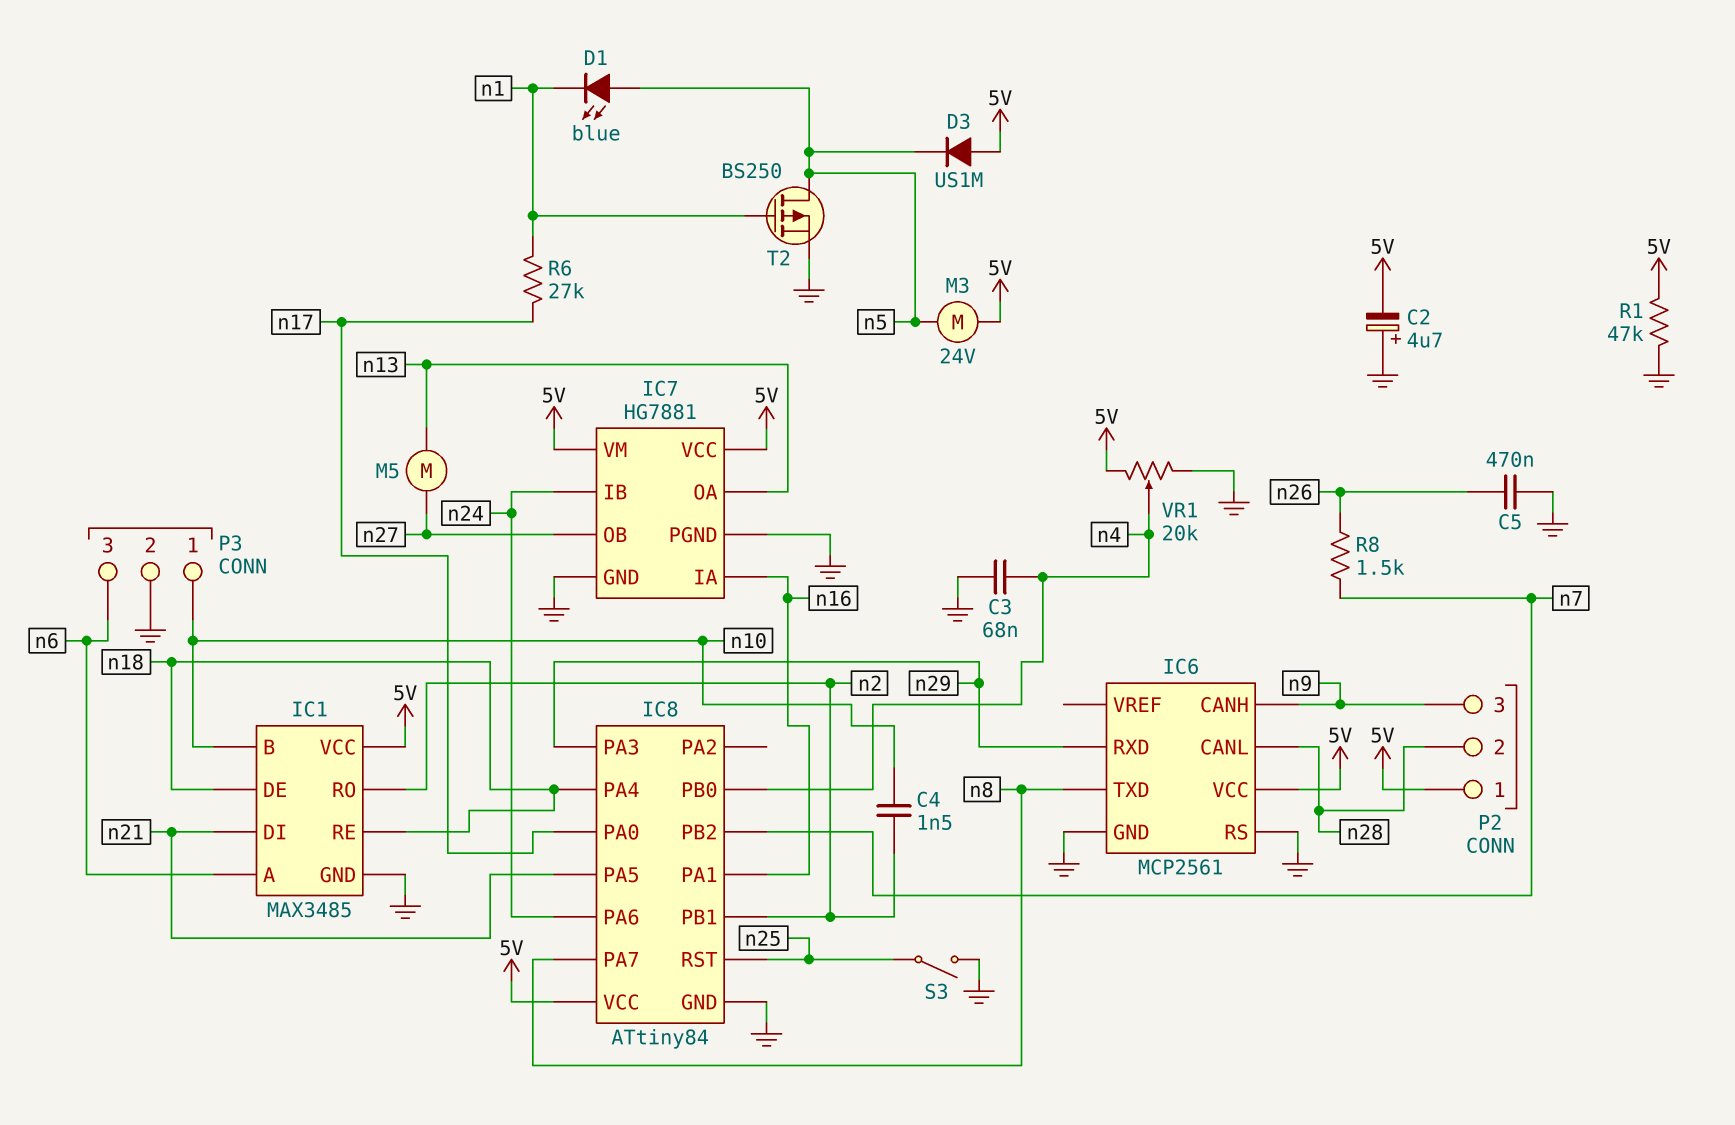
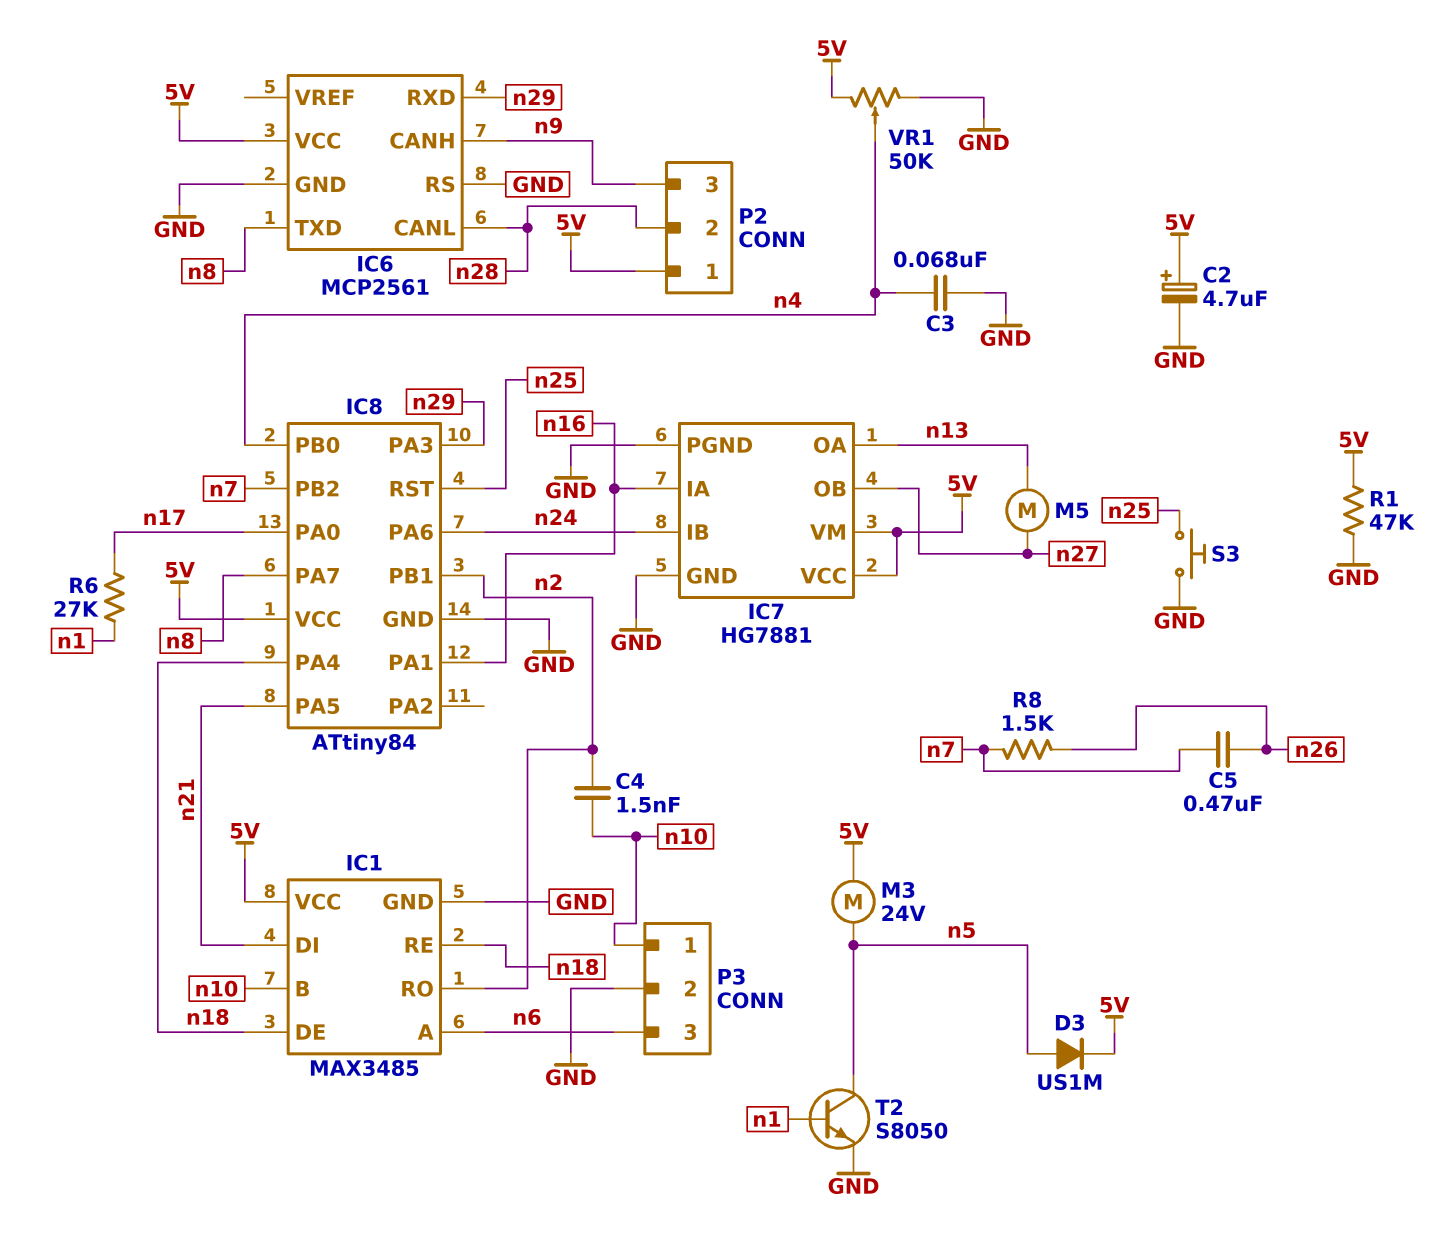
C2: 4.7uF (plus GND, minus 5V) -> 4.7uF (plus 5V, minus GND)
C5: 470nF (GND, n26) -> 470nF (n7, n26)
D1: LED blue (A n5, K n1) -> none
D3: diode US1M (A 5V, K n5) -> diode US1M (A n5, K 5V)
S3: switch (GND, n25) -> button (GND, n25)
T2: PMOS BS250 (G n1, D n5, S GND) -> NPN S8050 (B n1, C n5, E GND)
VR1: 20k (5V, GND, wiper n4) -> 50k (5V, GND, wiper n4)

